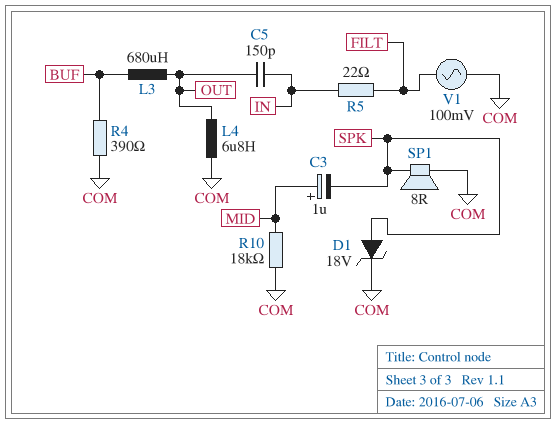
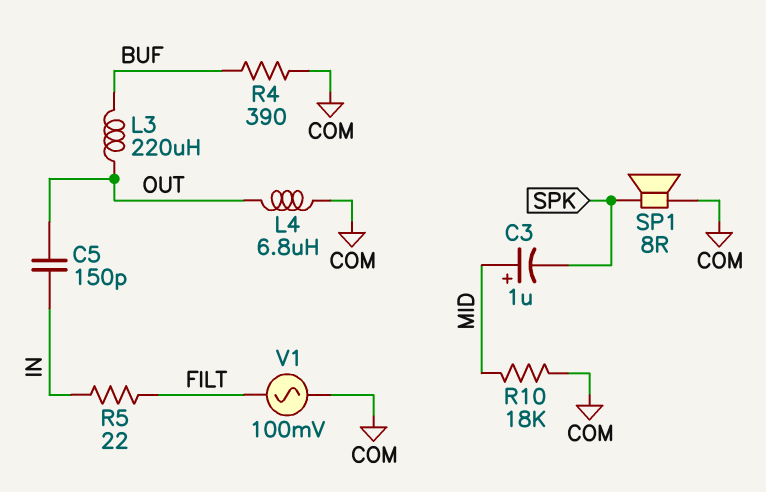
D1: zener 18V (A SPK, K COM) -> none
L3: 680uH (BUF, OUT) -> 220uH (BUF, OUT)

